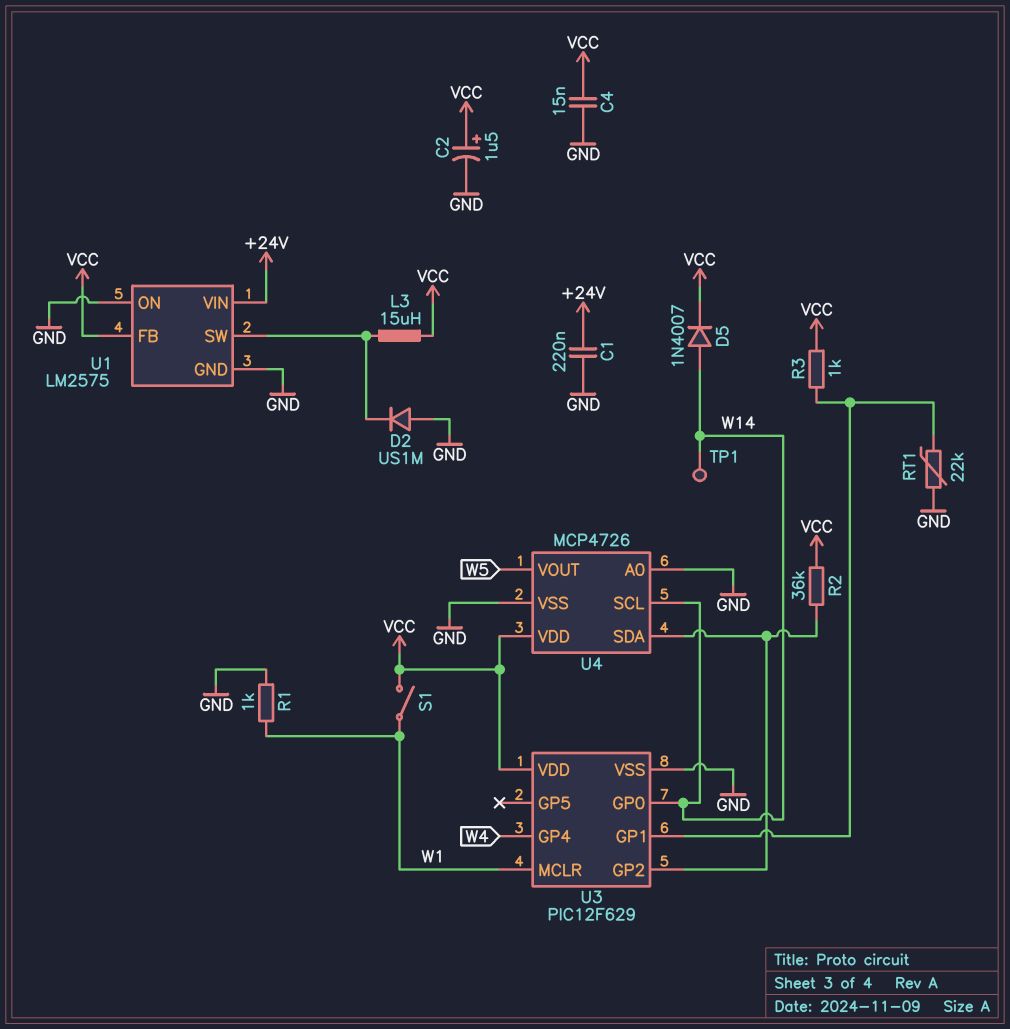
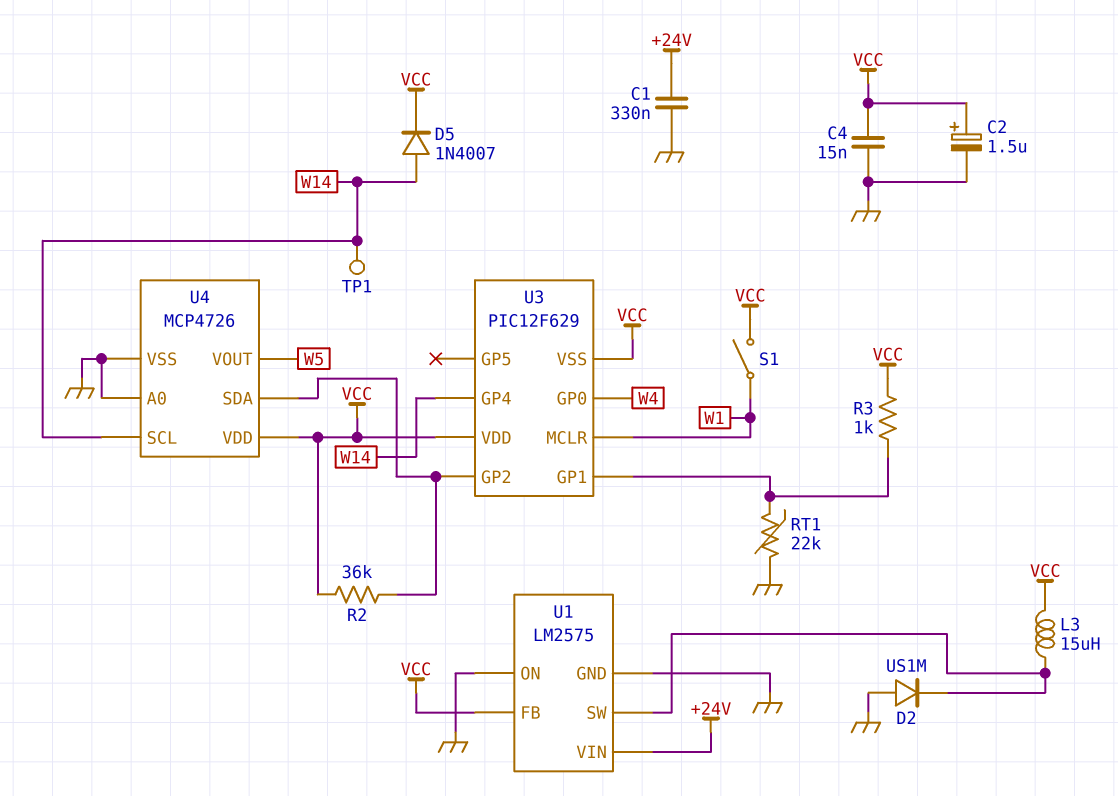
C1: 220nF (+24V, GND) -> 330nF (+24V, GND)
R1: 1k (GND, W1) -> none
U3 pin GP0: W14 -> W4
U3 pin GP4: W4 -> W14
U3 pin VSS: GND -> VCC

